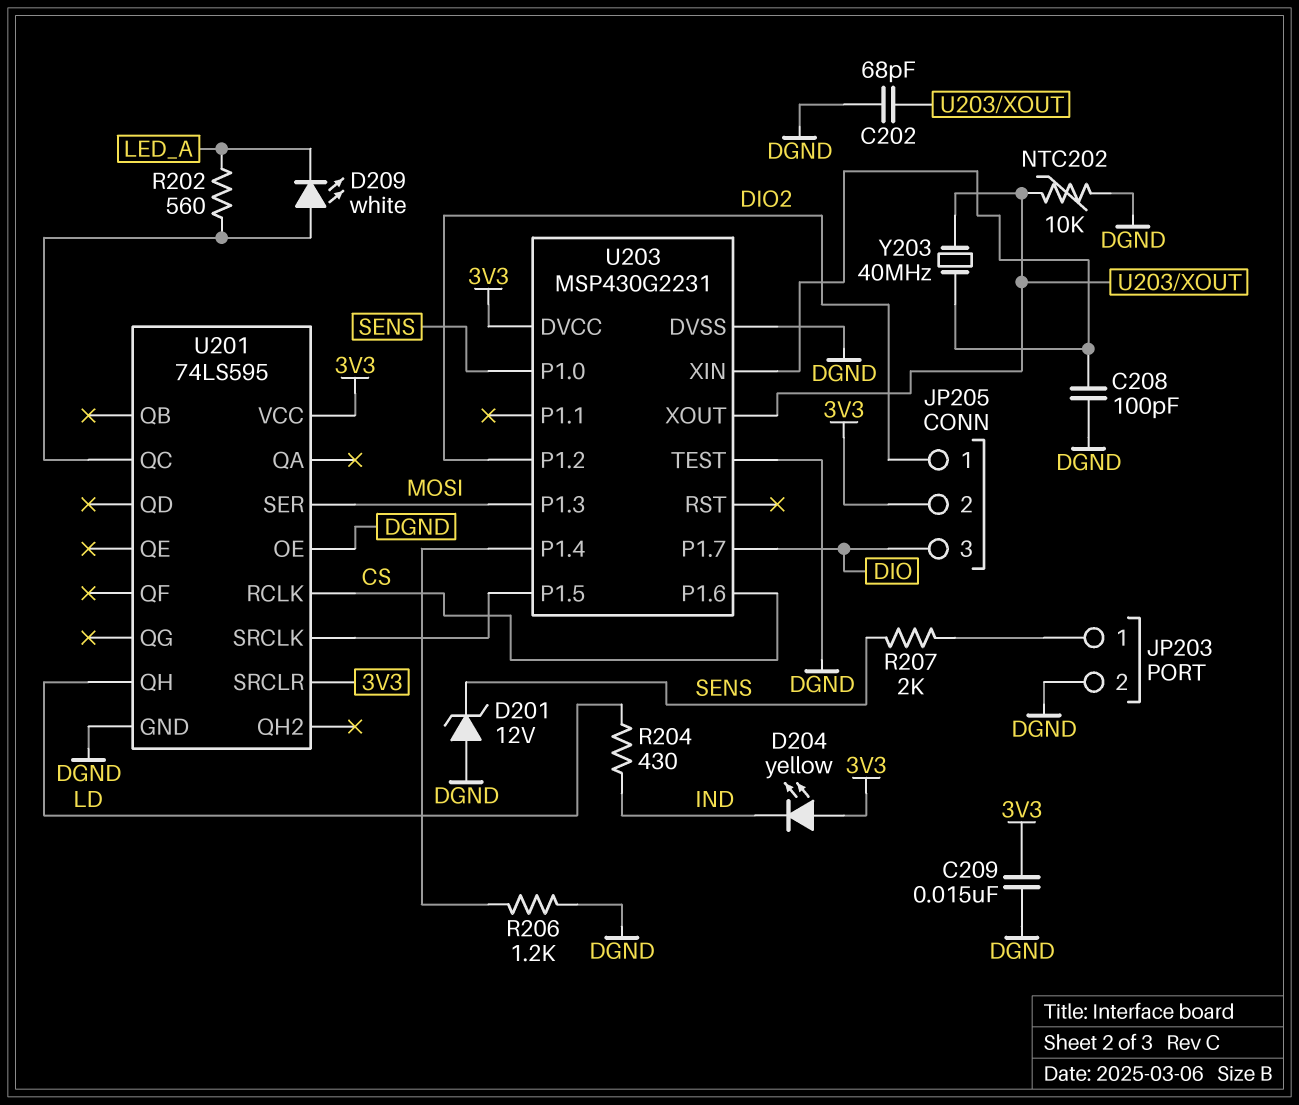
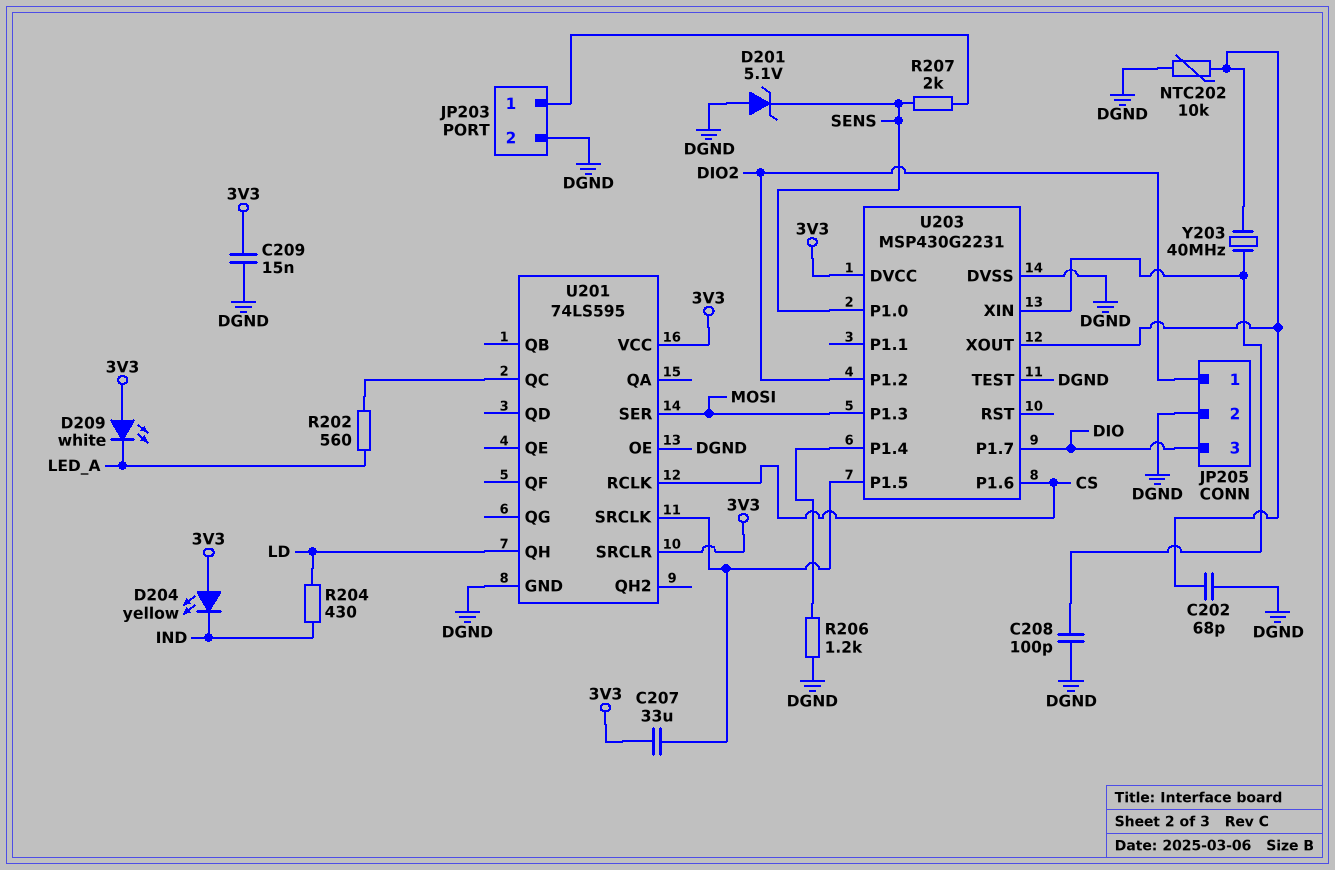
C207: none -> 33uF (3V3, U201/SRCLK)
D201: zener 12V (A DGND, K SENS) -> zener 5.1V (A DGND, K SENS)
D209: LED white (A U201/QC, K LED_A) -> LED white (A 3V3, K LED_A)
JP205 pin 2: 3V3 -> DGND

